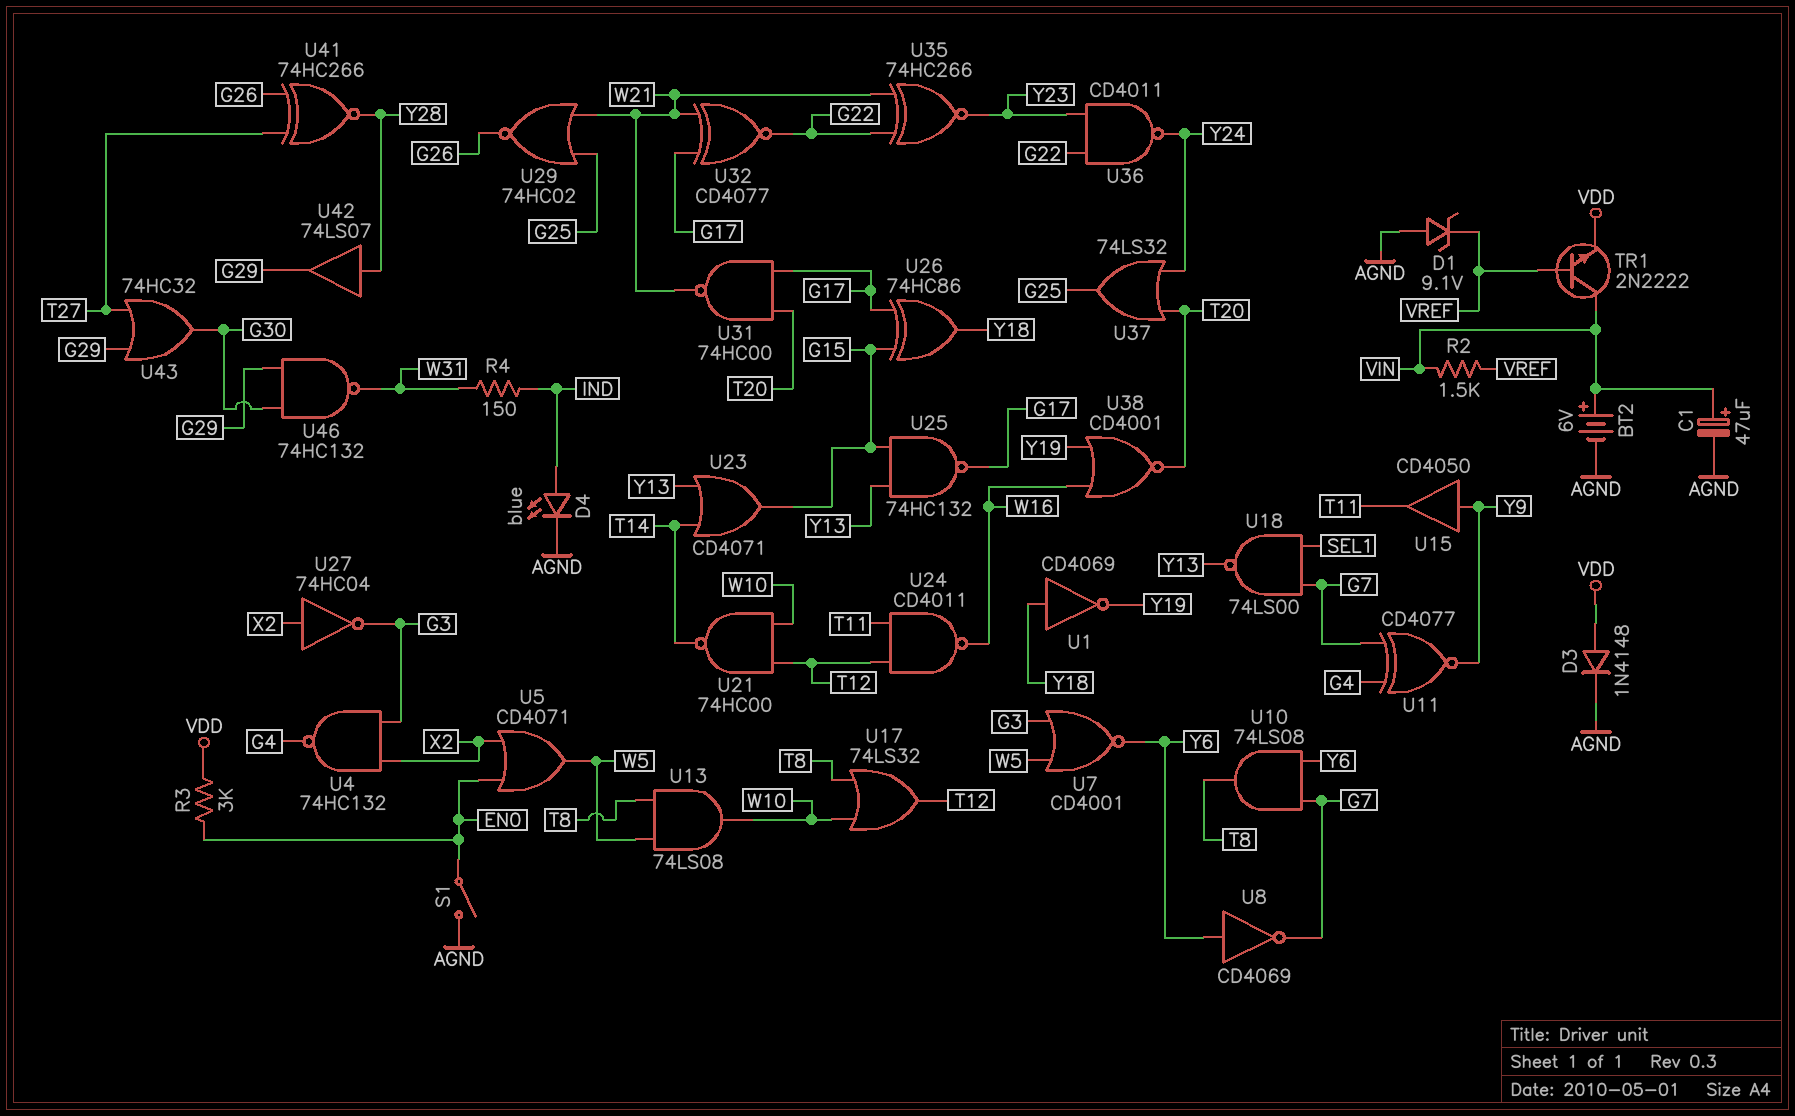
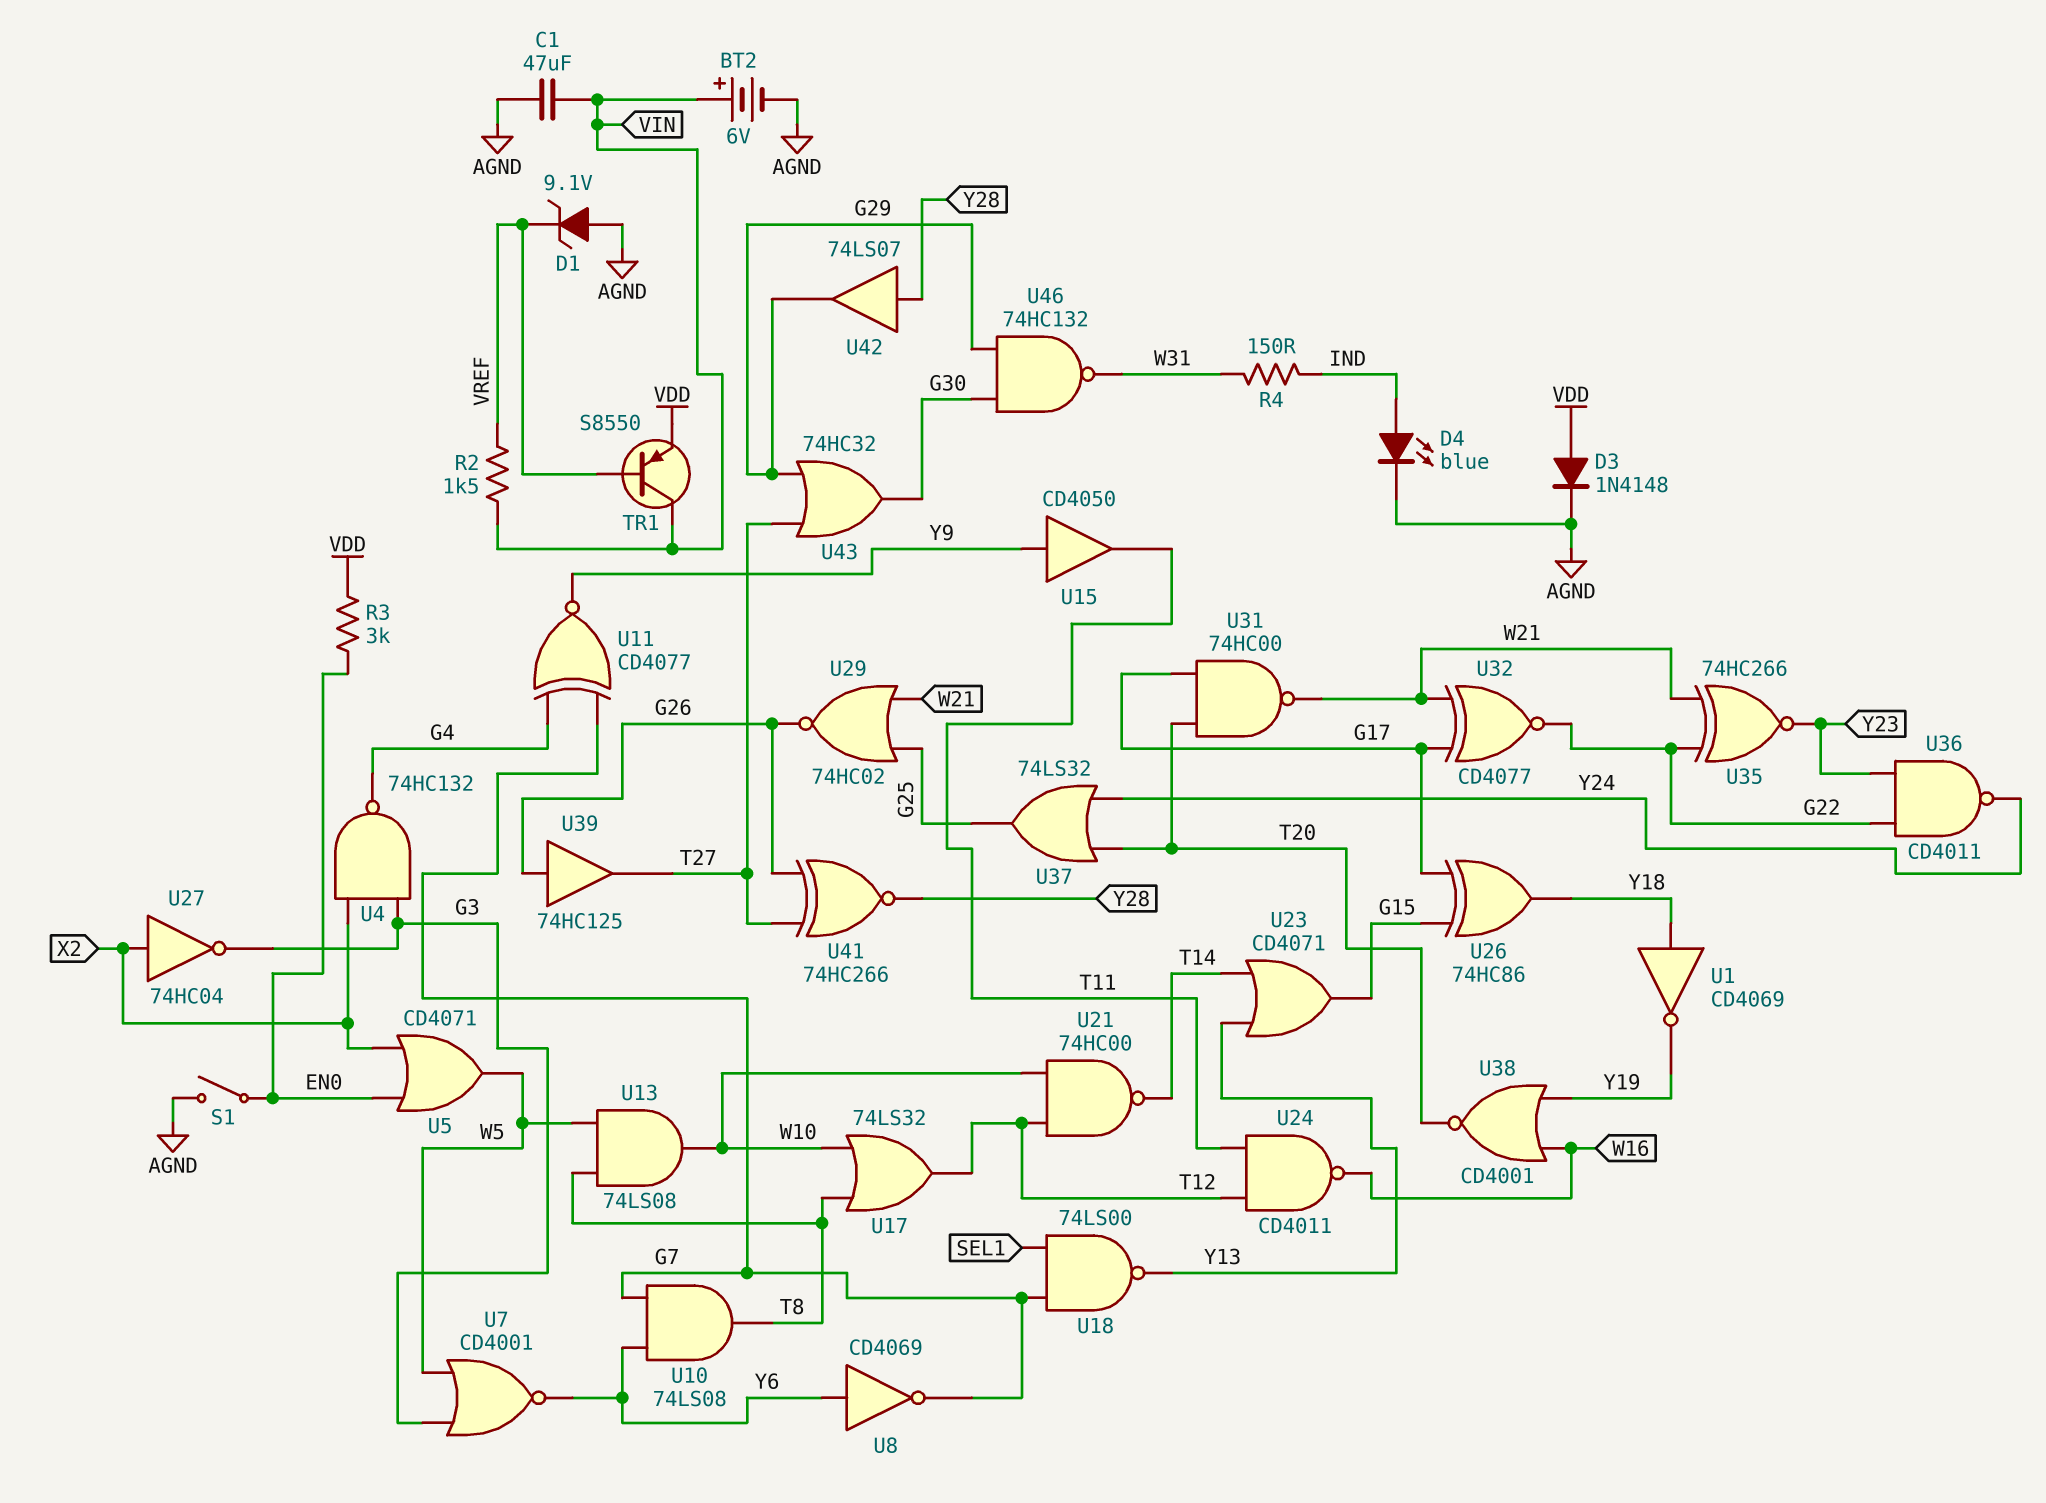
C1: 47uF (plus VIN, minus AGND) -> 47uF (AGND, VIN)
TR1: NPN 2N2222 (B VREF, C VIN, E VDD) -> PNP S8550 (B VREF, C VIN, E VDD)
U25: NAND 74HC132 (in G15, in Y13, out G17) -> none
U39: none -> buffer 74HC125 (in G26, out T27)

